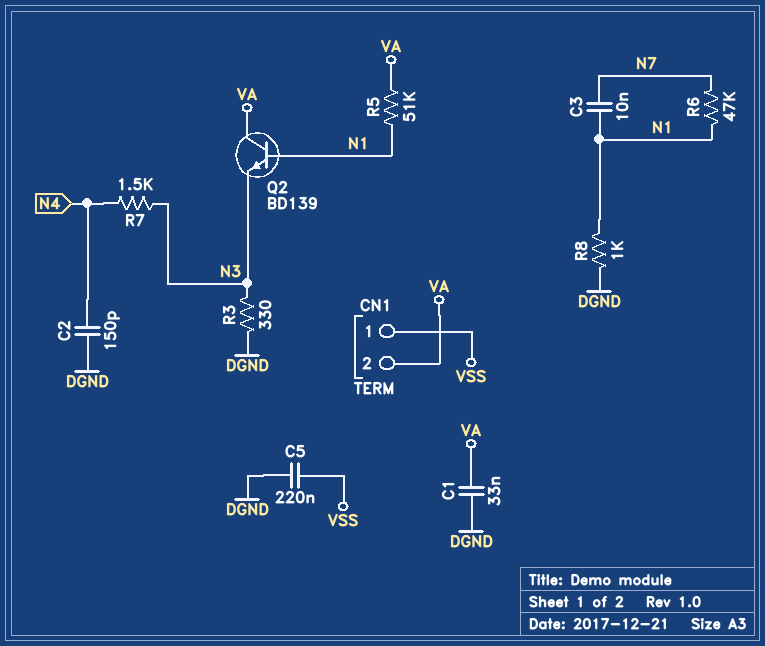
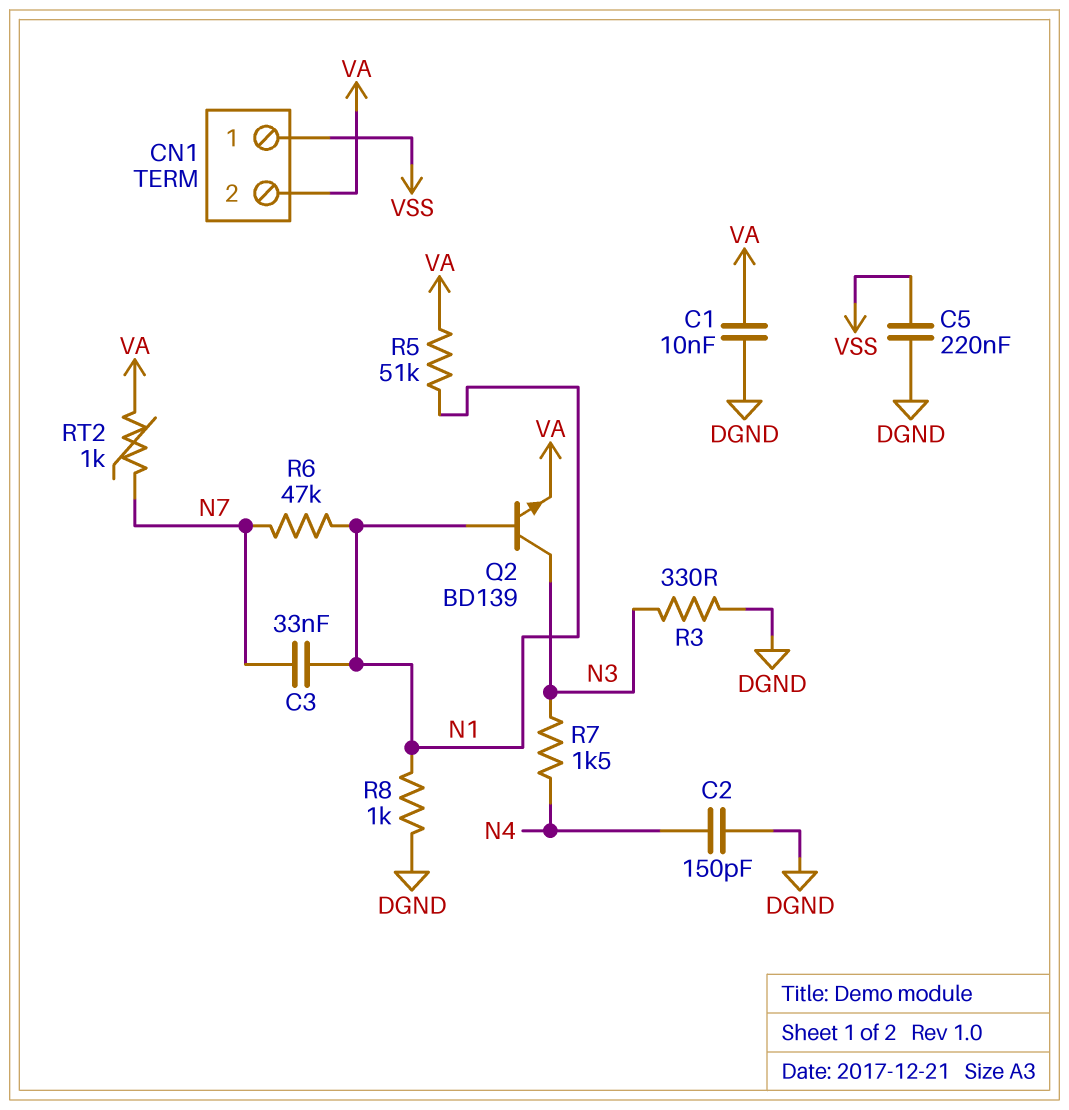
C1: 33nF (DGND, VA) -> 10nF (DGND, VA)
C3: 10nF (N1, N7) -> 33nF (N1, N7)
Q2: NPN BD139 (B N1, C VA, E N3) -> NPN BD139 (B N1, C N3, E VA)
RT2: none -> 1k (N7, VA)

